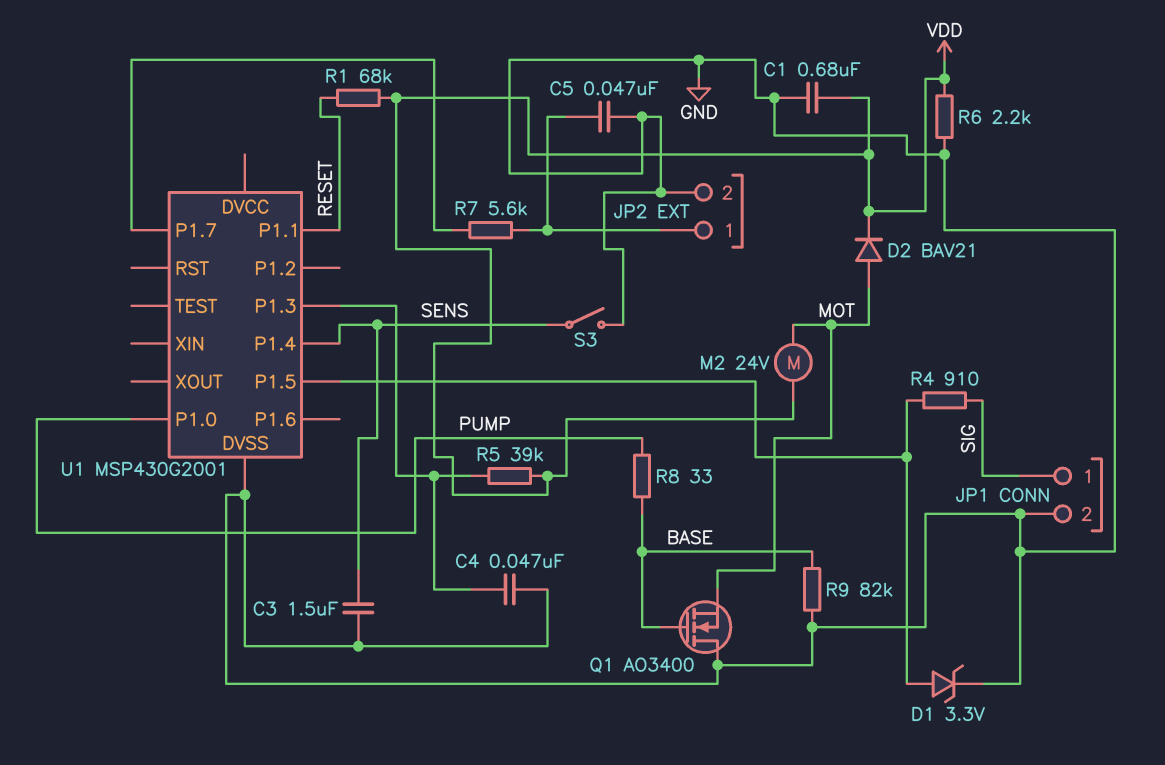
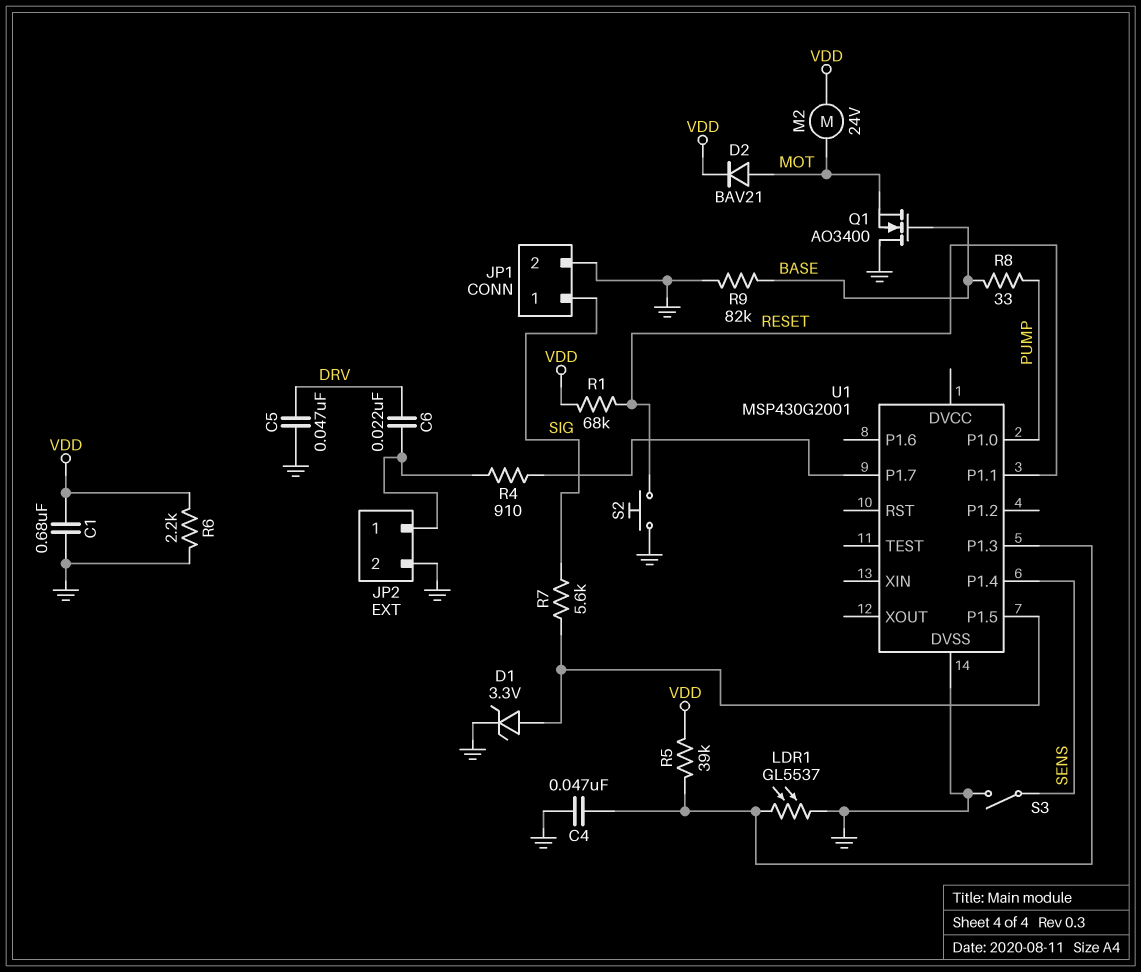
C3: 1.5uF (GND, SENS) -> none
C5: 47nF (GND, JP2/1) -> 47nF (DRV, GND)
C6: none -> 22nF (DRV, JP2/1)
LDR1: none -> GL5537 (GND, U1/P1.3)
R4: 910 (SIG, U1/P1.5) -> 910 (JP2/1, U1/P1.7)
R7: 5.6k (JP2/1, U1/P1.7) -> 5.6k (SIG, U1/P1.5)
S2: none -> button (GND, RESET)

